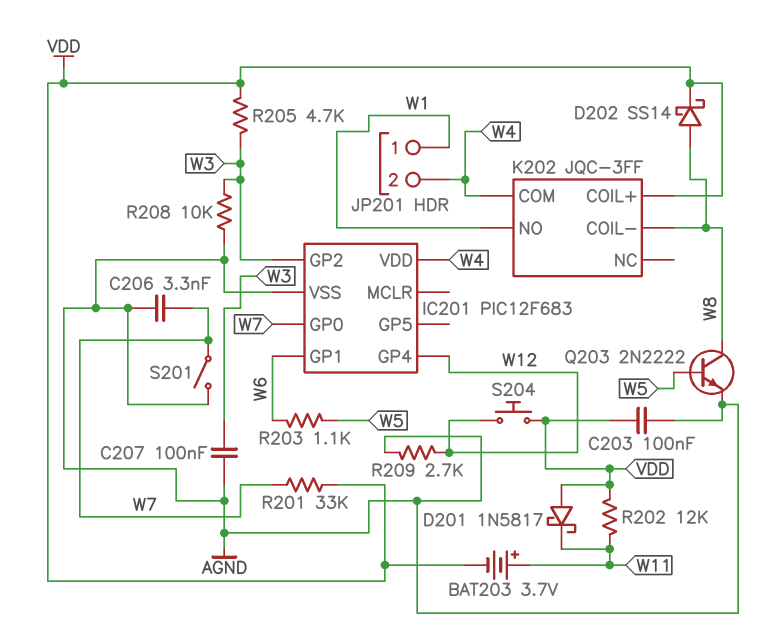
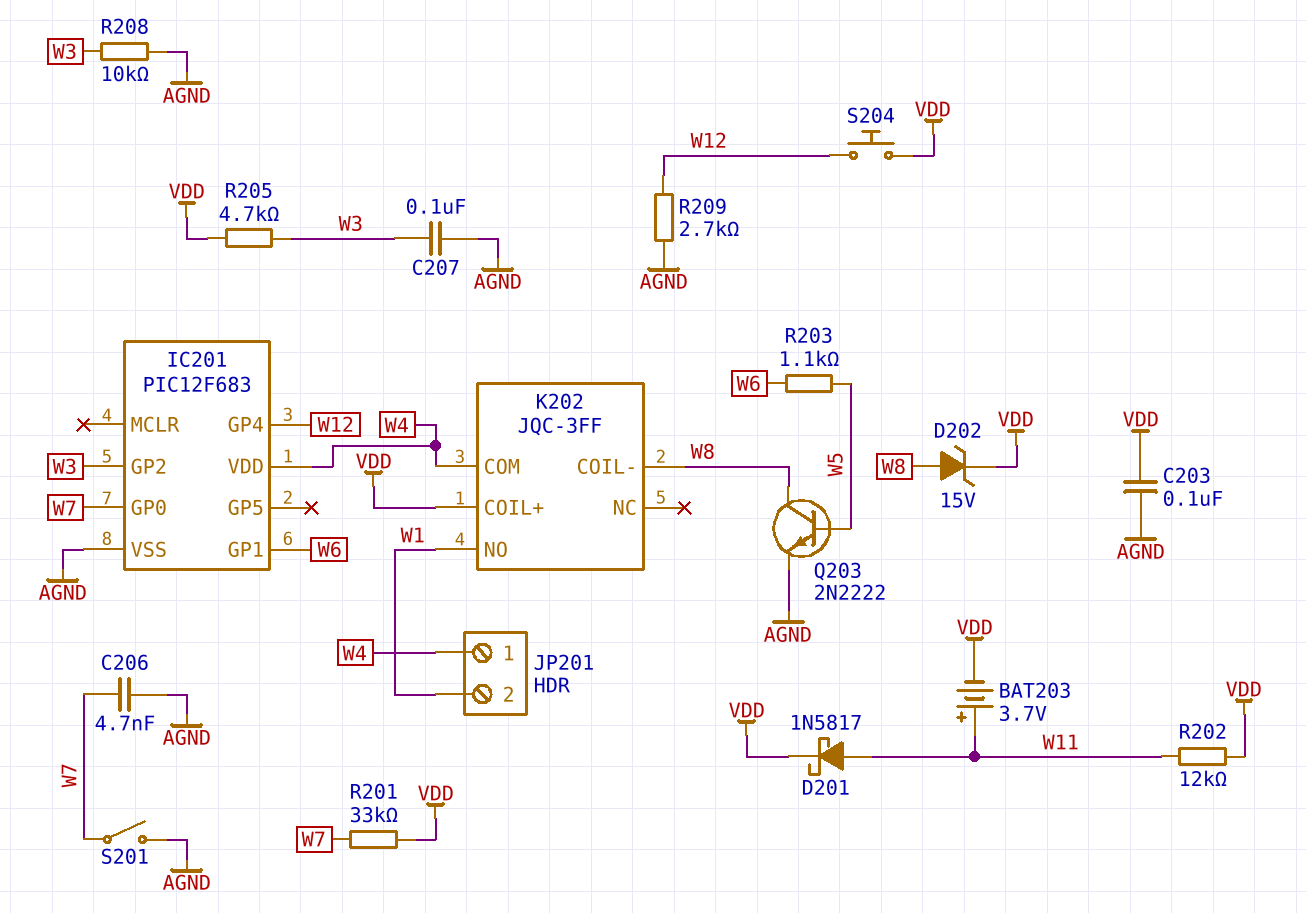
C206: 3.3nF (AGND, W7) -> 4.7nF (AGND, W7)
D201: schottky 1N5817 (A VDD, K W11) -> schottky 1N5817 (A W11, K VDD)
D202: schottky SS14 (A W8, K VDD) -> zener 15V (A W8, K VDD)
JP201 pin 1: W1 -> W4
JP201 pin 2: W4 -> W1

